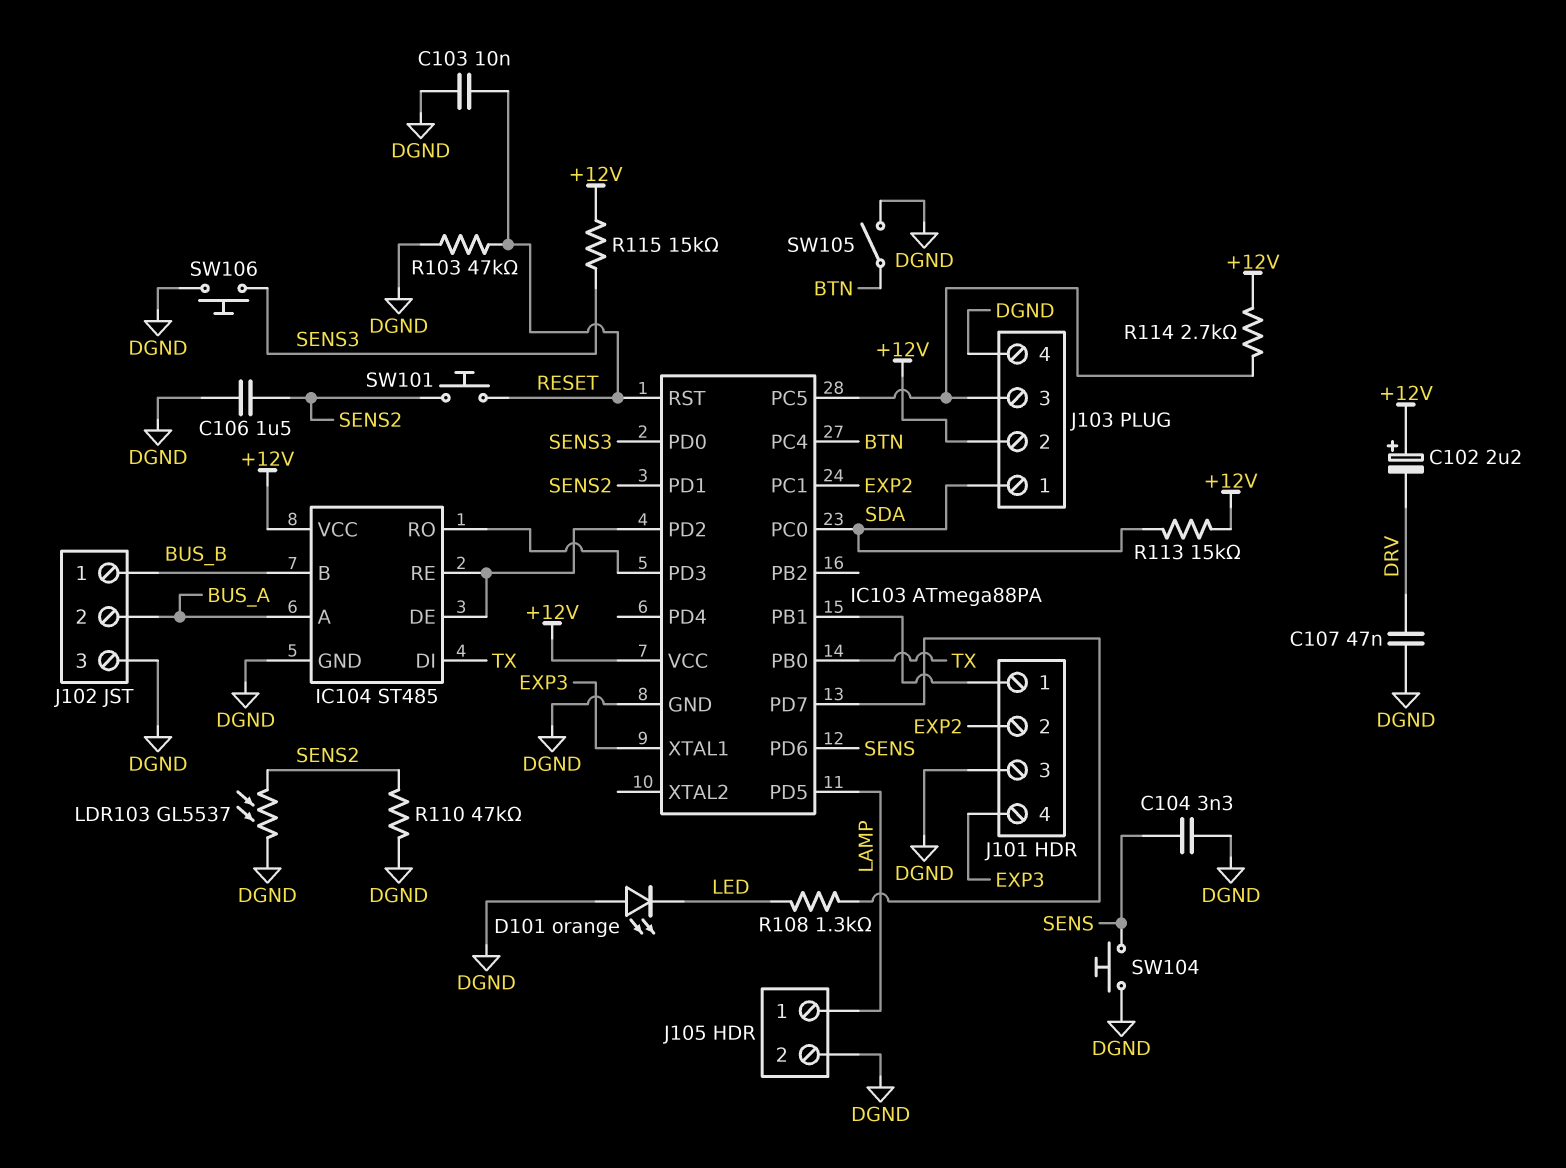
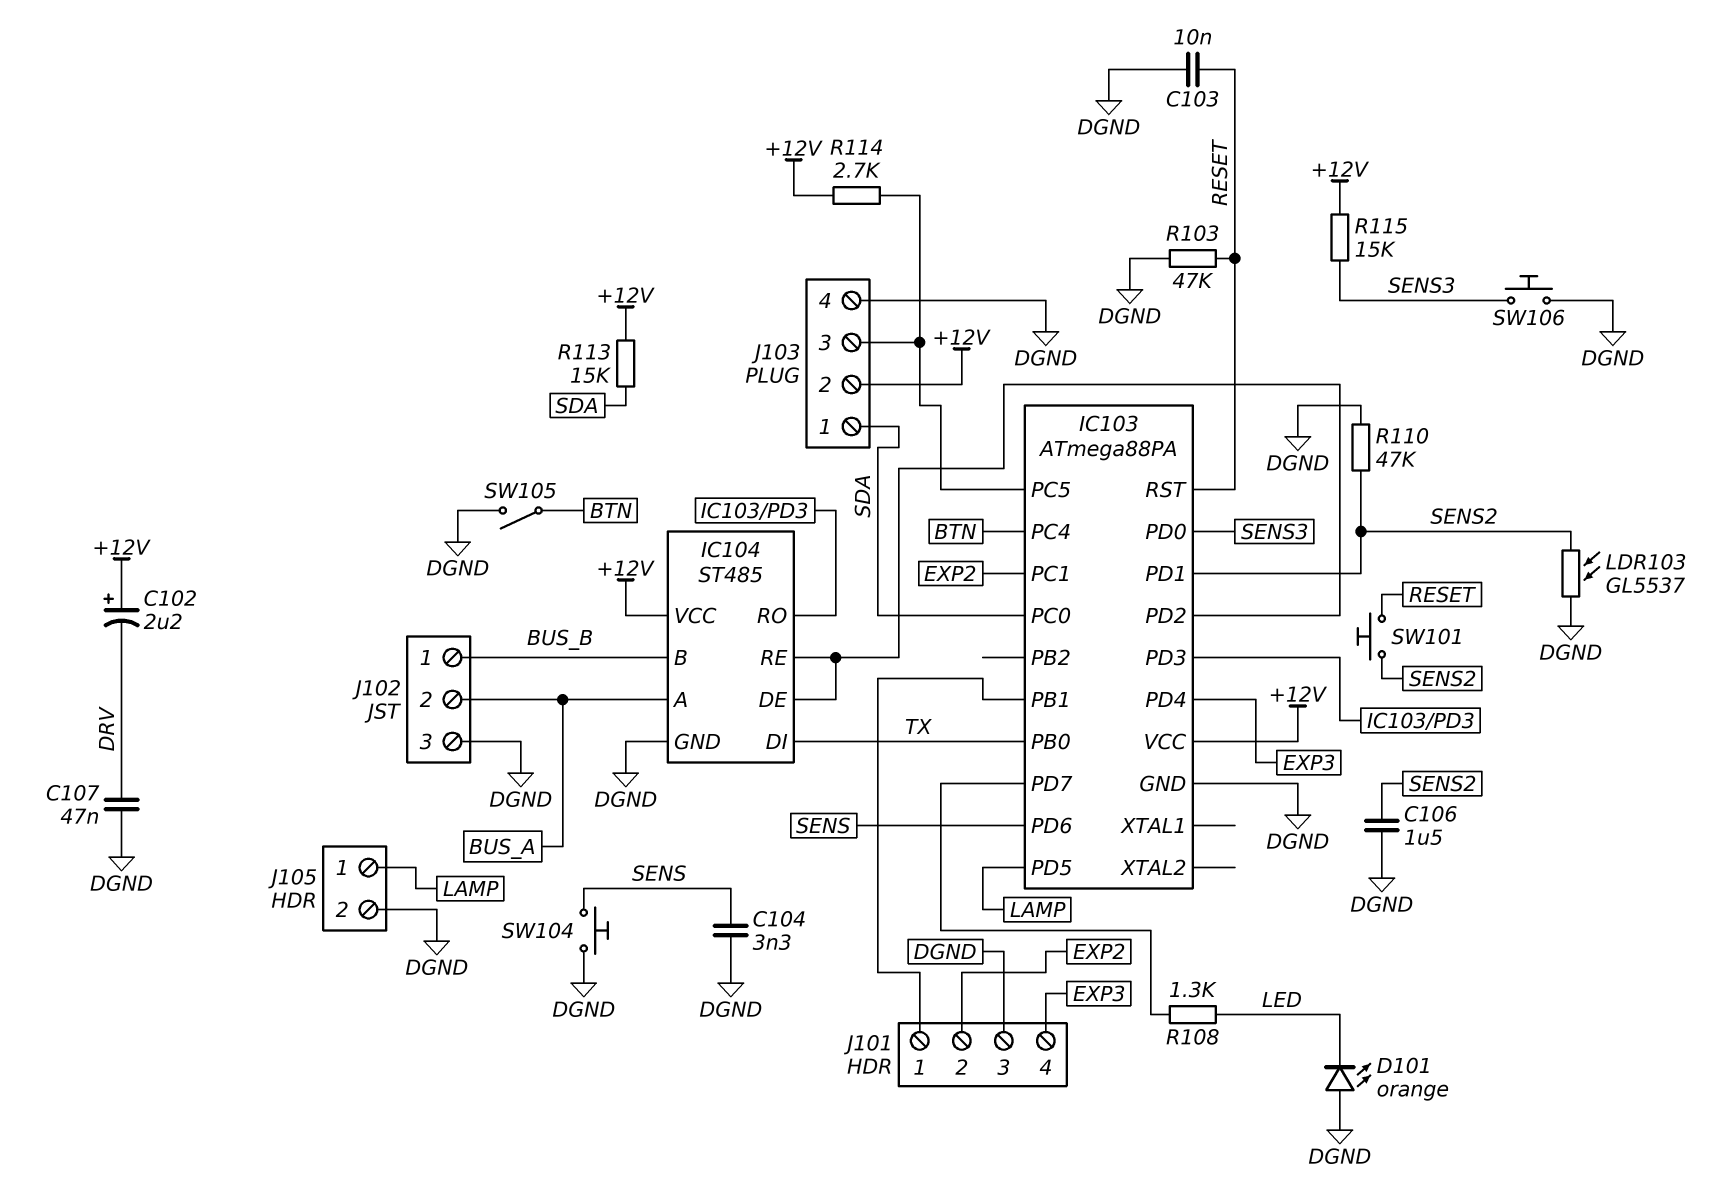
IC103 pin PD4: none -> EXP3
IC103 pin XTAL1: EXP3 -> none

